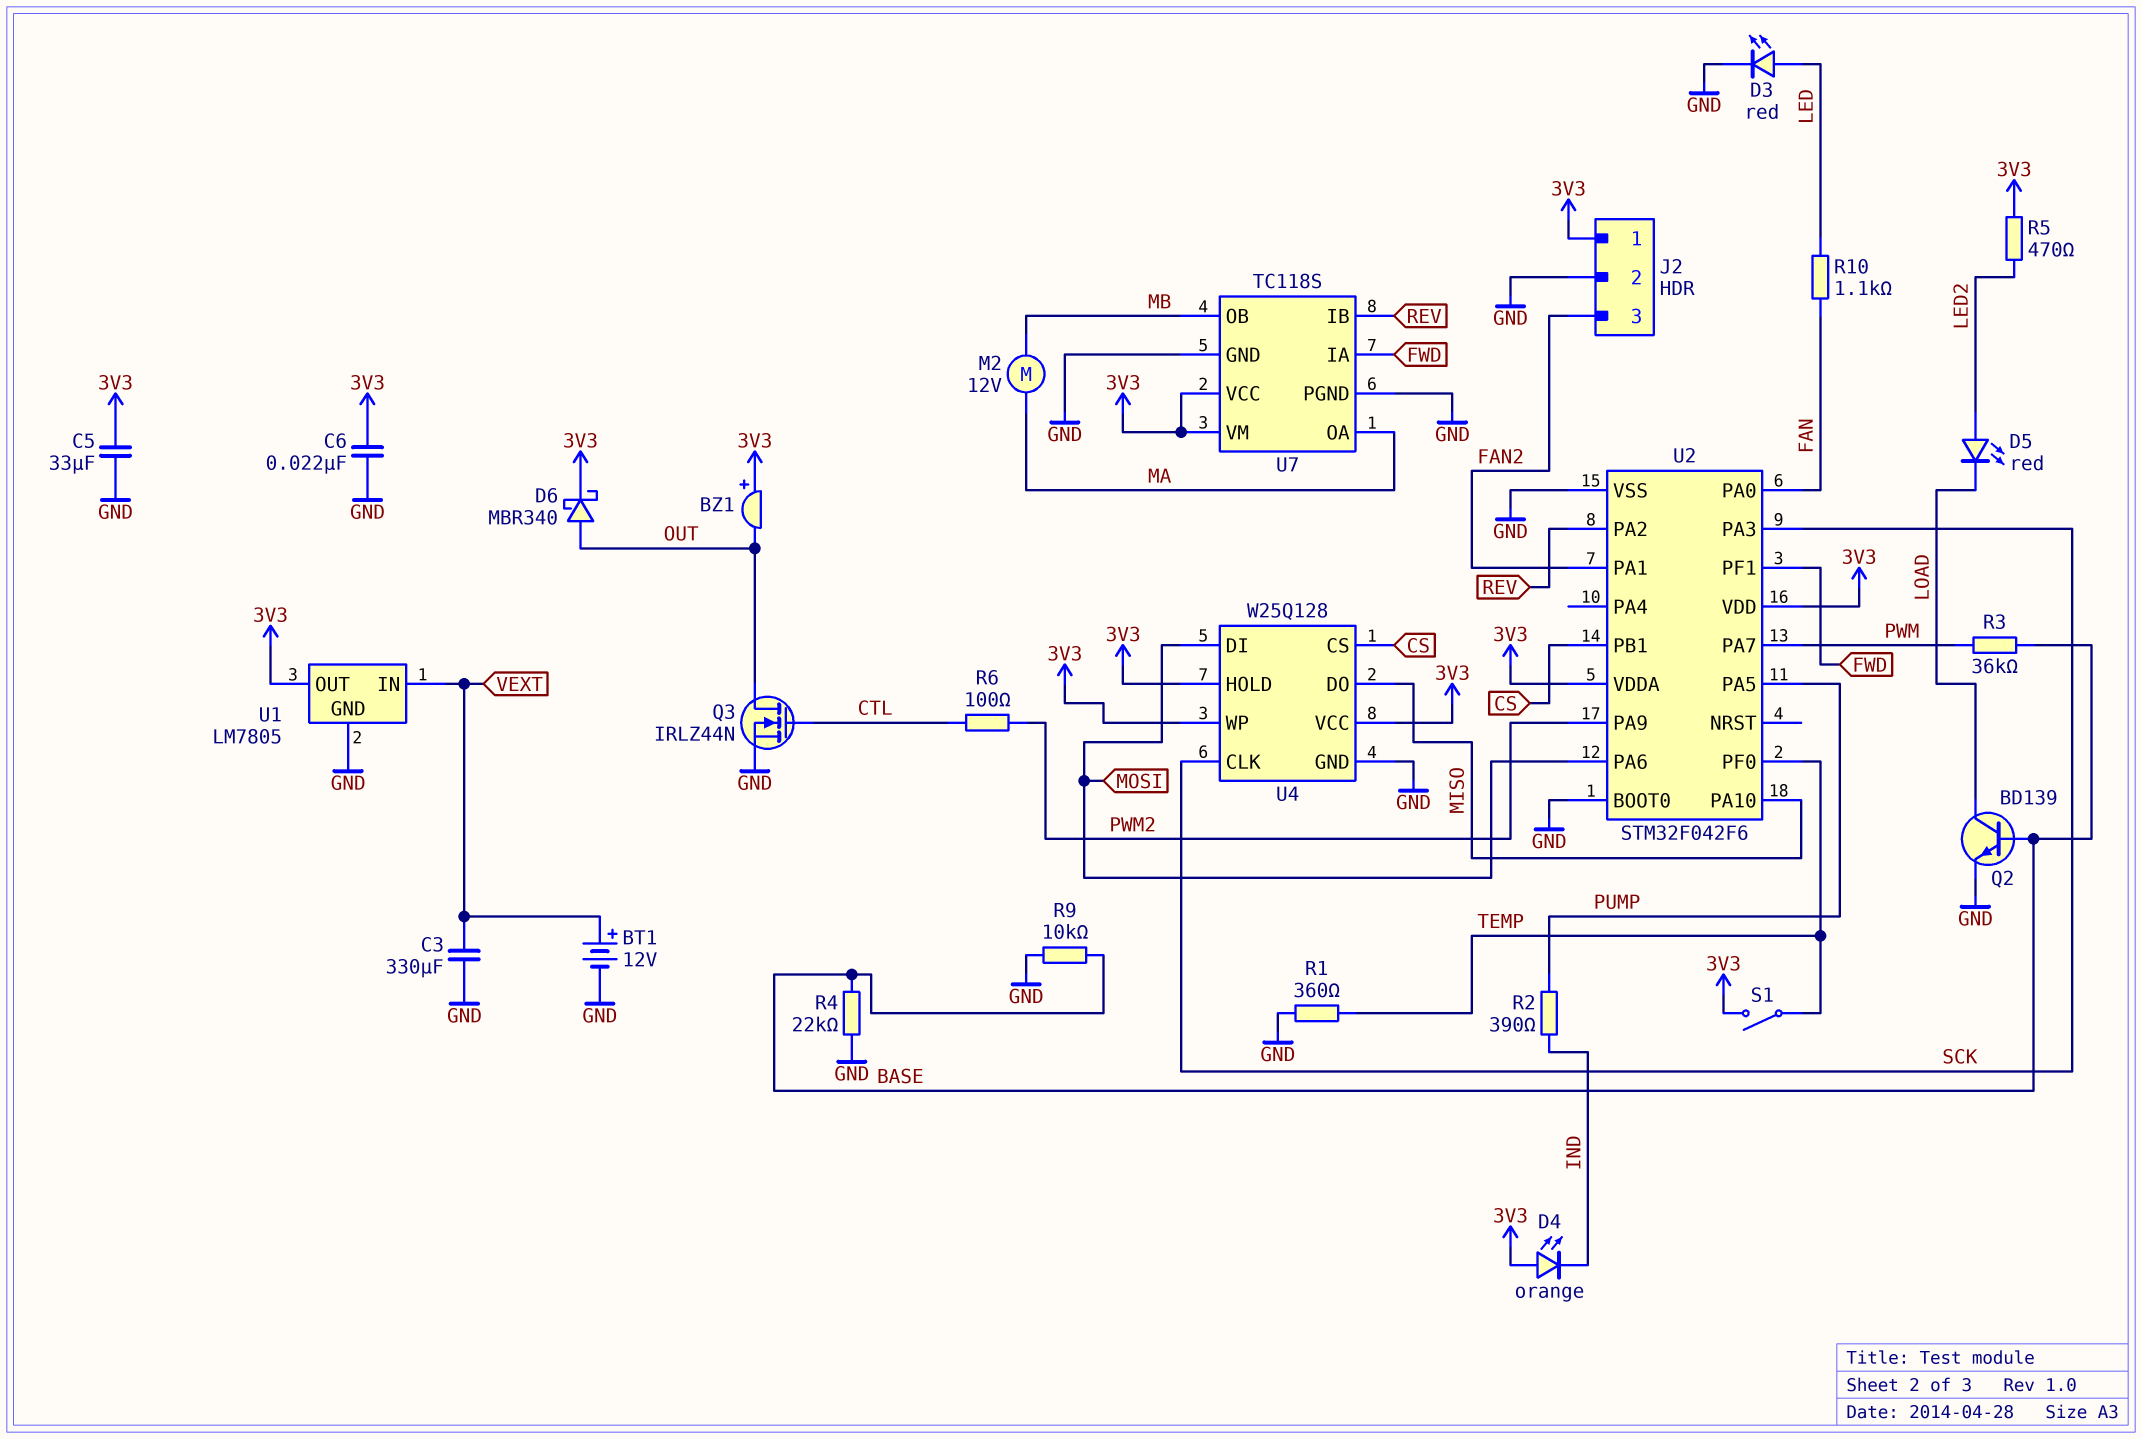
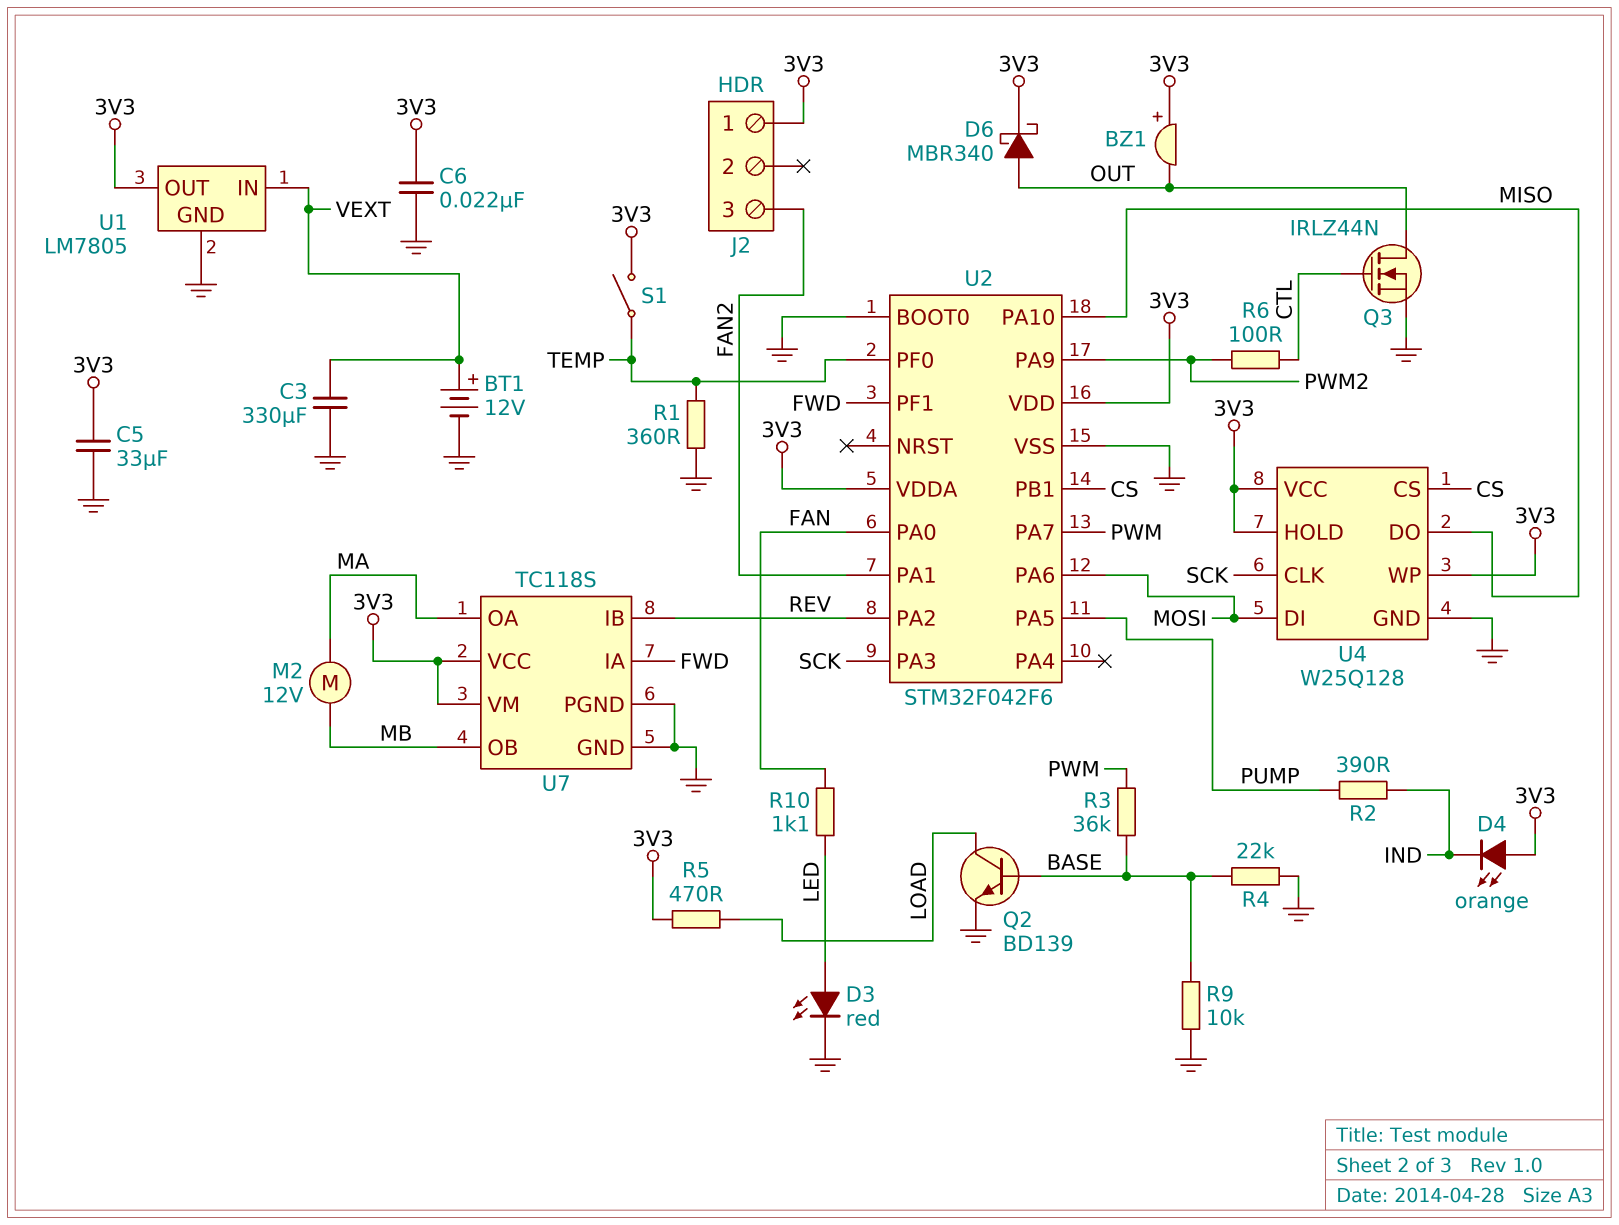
D5: LED red (A LED2, K LOAD) -> none
J2 pin 2: GND -> none
R5: 470 (3V3, LED2) -> 470 (3V3, LOAD)

